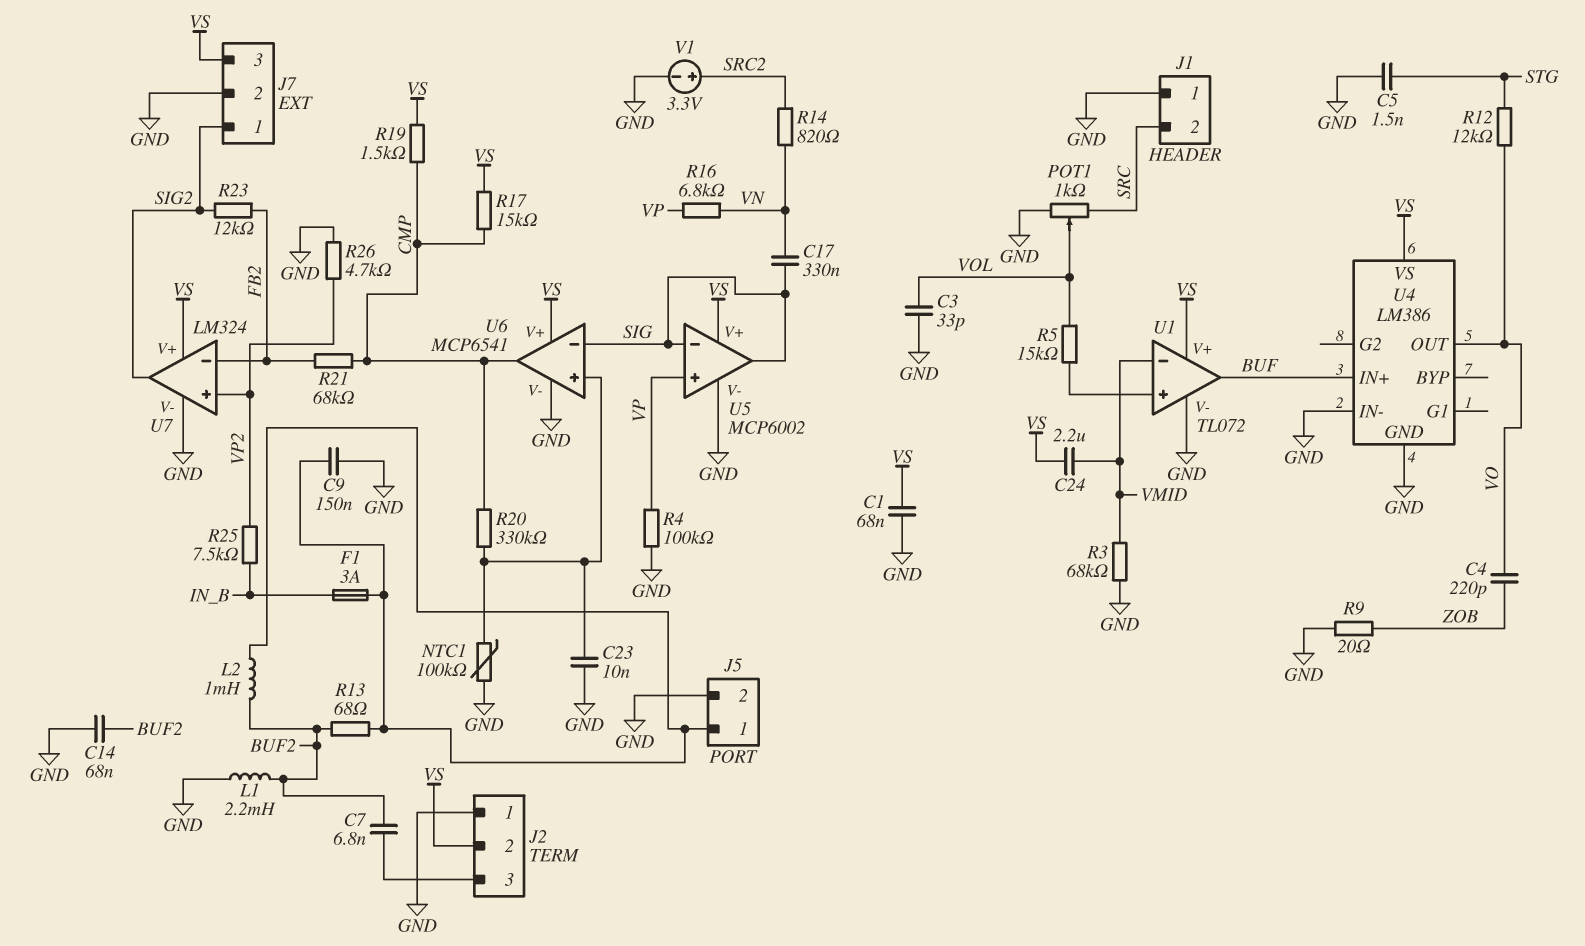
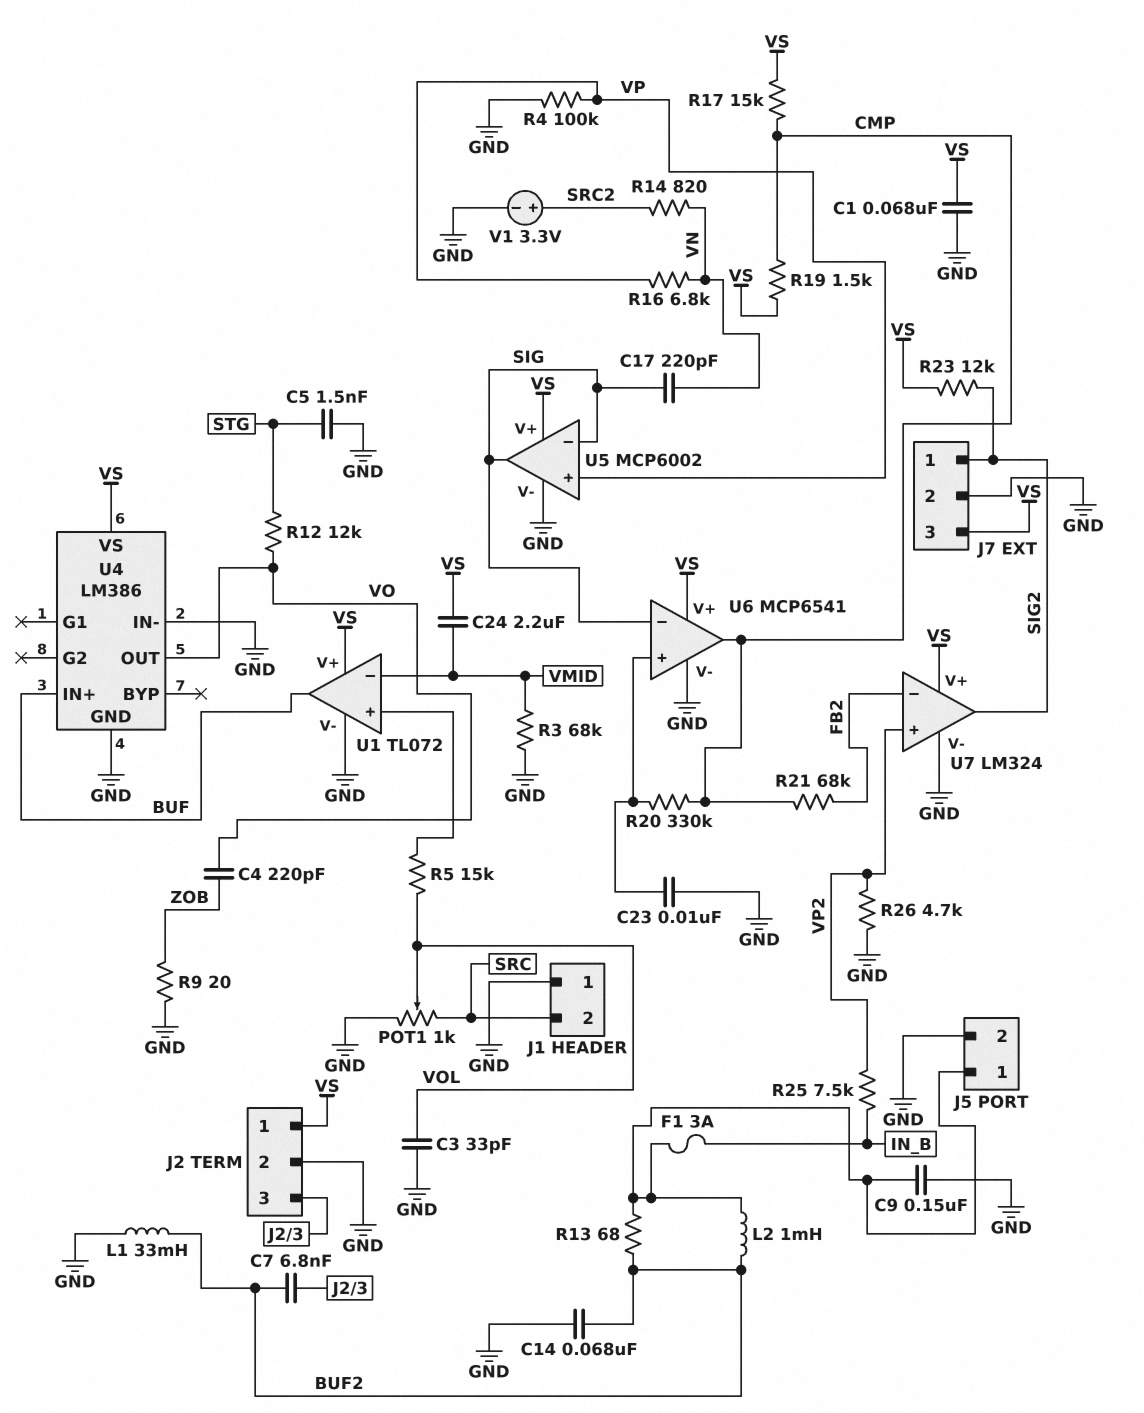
C17: 330nF (SIG, VN) -> 220pF (SIG, VN)
J2 pin 1: GND -> VS
J2 pin 2: VS -> GND
L1: 2.2mH (BUF2, GND) -> 33mH (BUF2, GND)
NTC1: 100k (GND, U6/in+) -> none
R23: 12k (FB2, SIG2) -> 12k (SIG2, VS)

